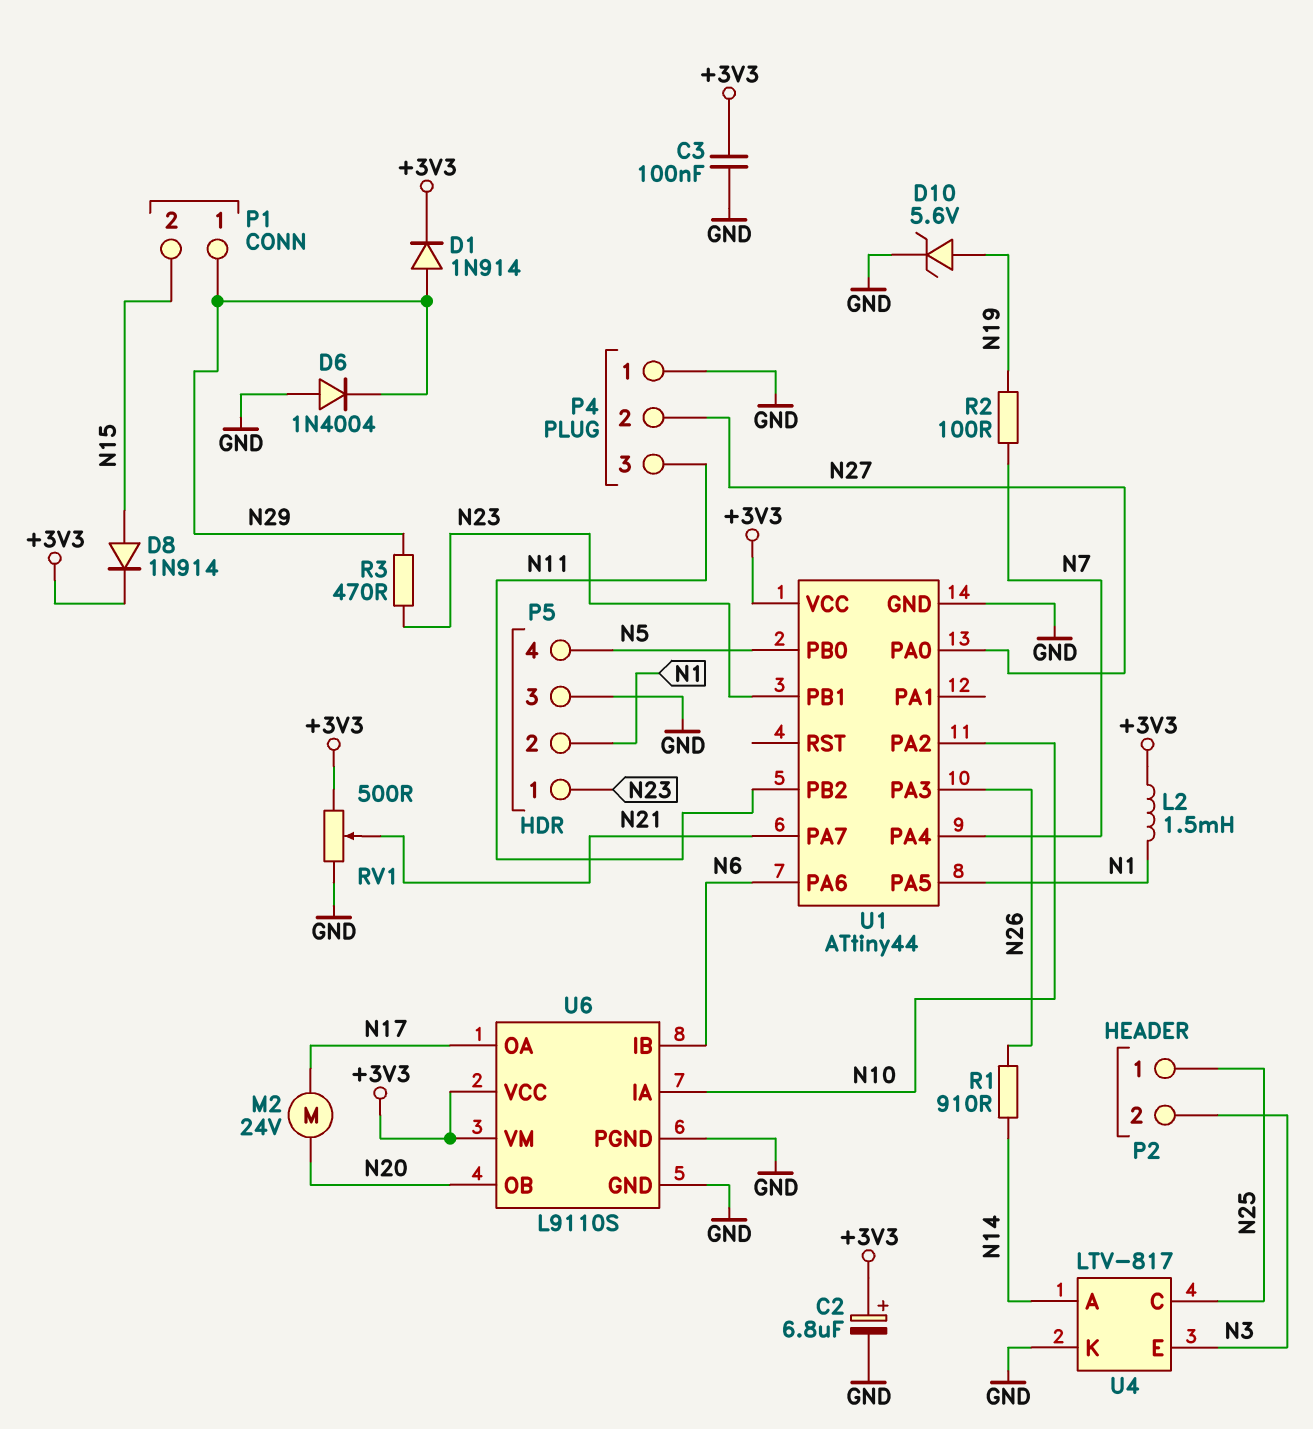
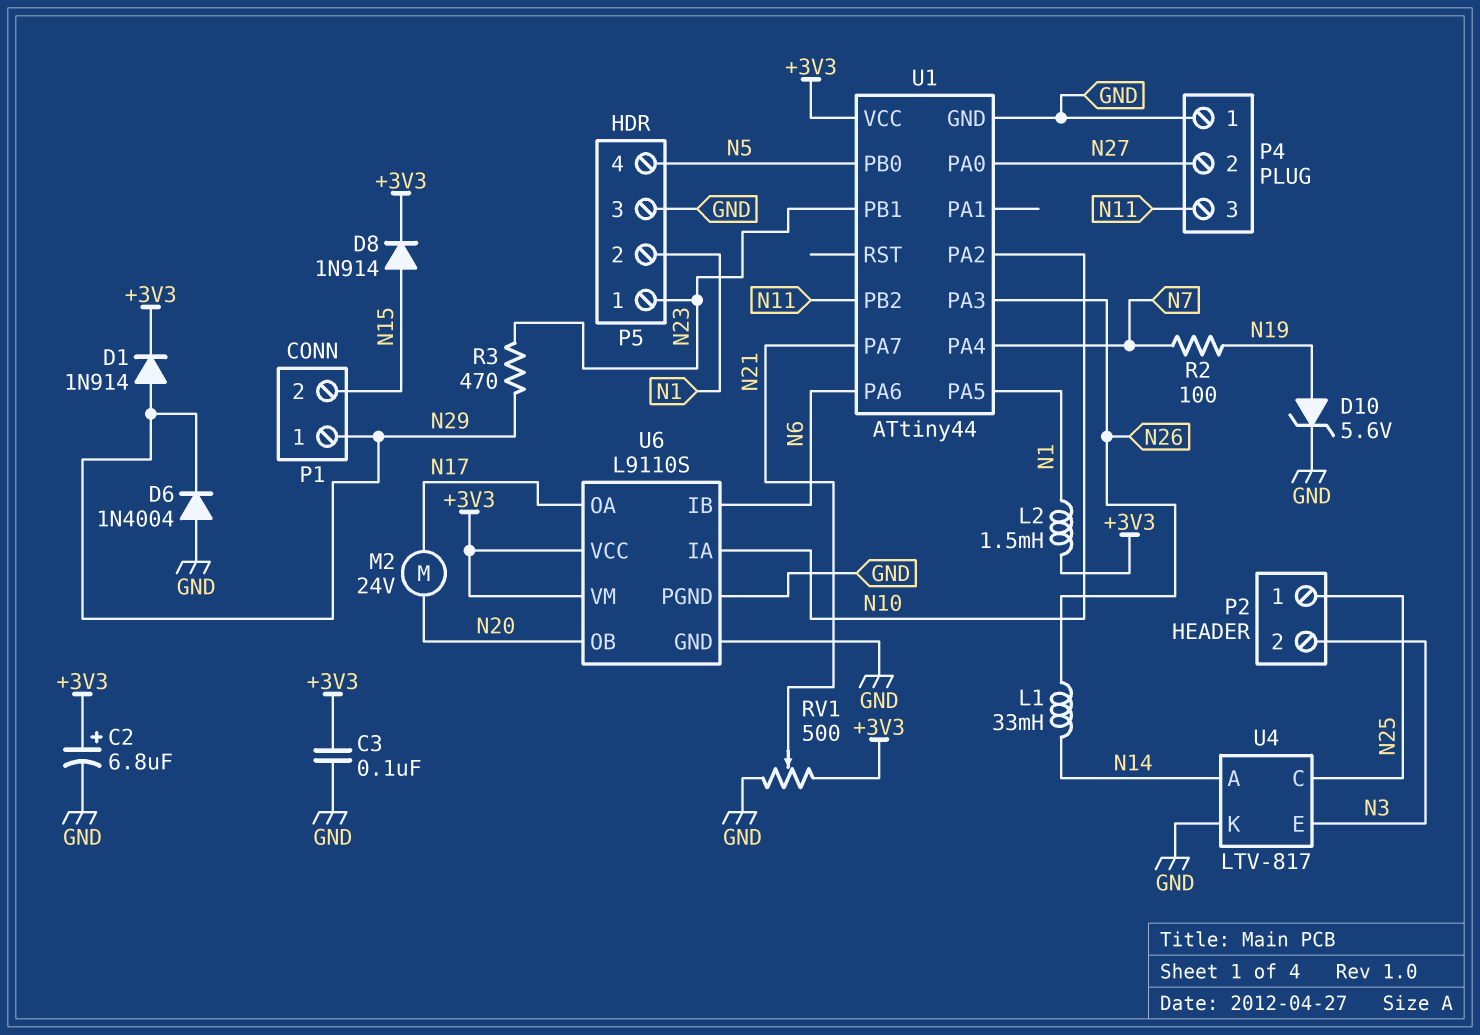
L1: none -> 33mH (N14, N26)
R1: 910 (N14, N26) -> none

